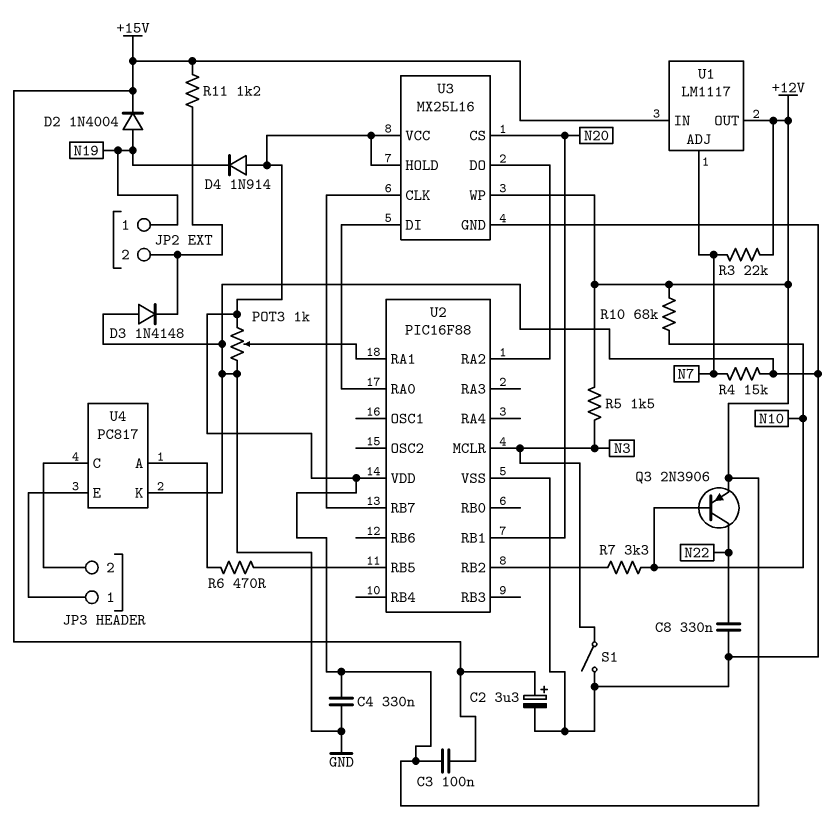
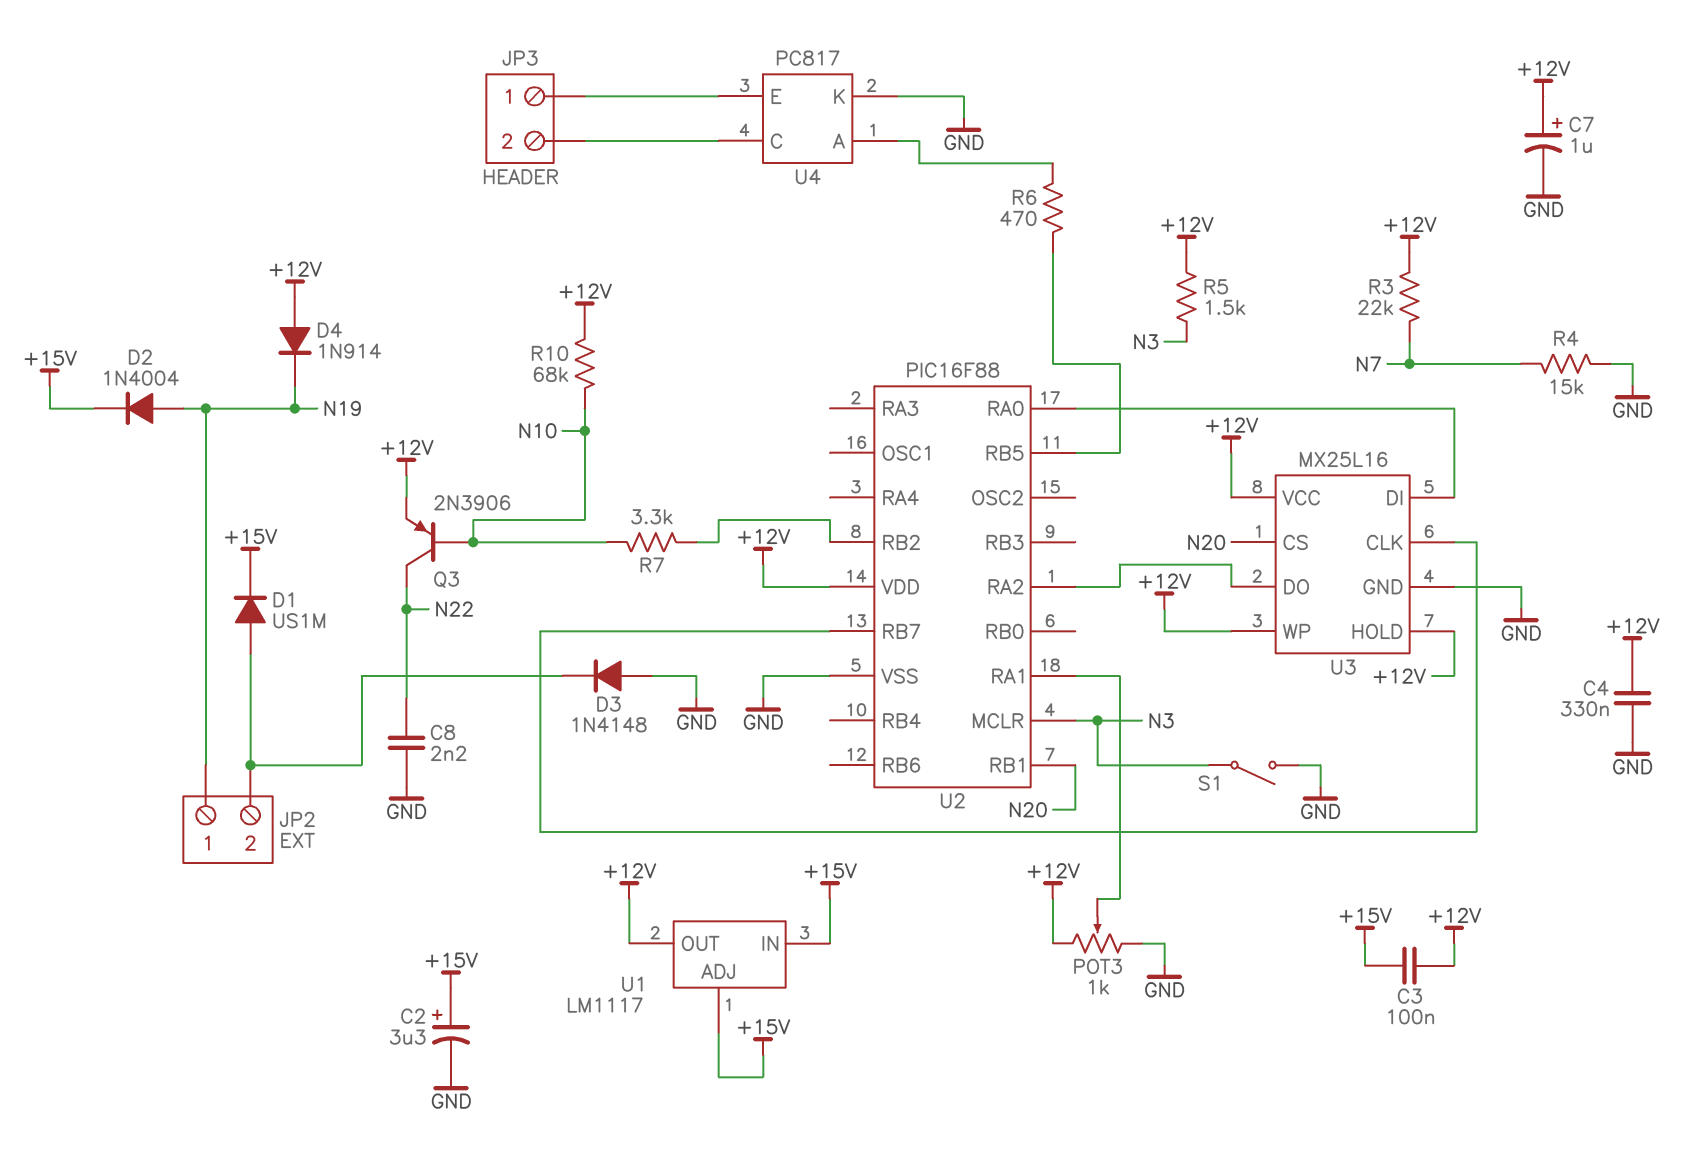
C7: none -> 1uF (plus +12V, minus GND)
C8: 330nF (GND, N22) -> 2.2nF (GND, N22)
D1: none -> diode US1M (A JP2/2, K +15V)
R11: 1.2k (+15V, JP2/2) -> none
U1 pin ADJ: N7 -> +15V

